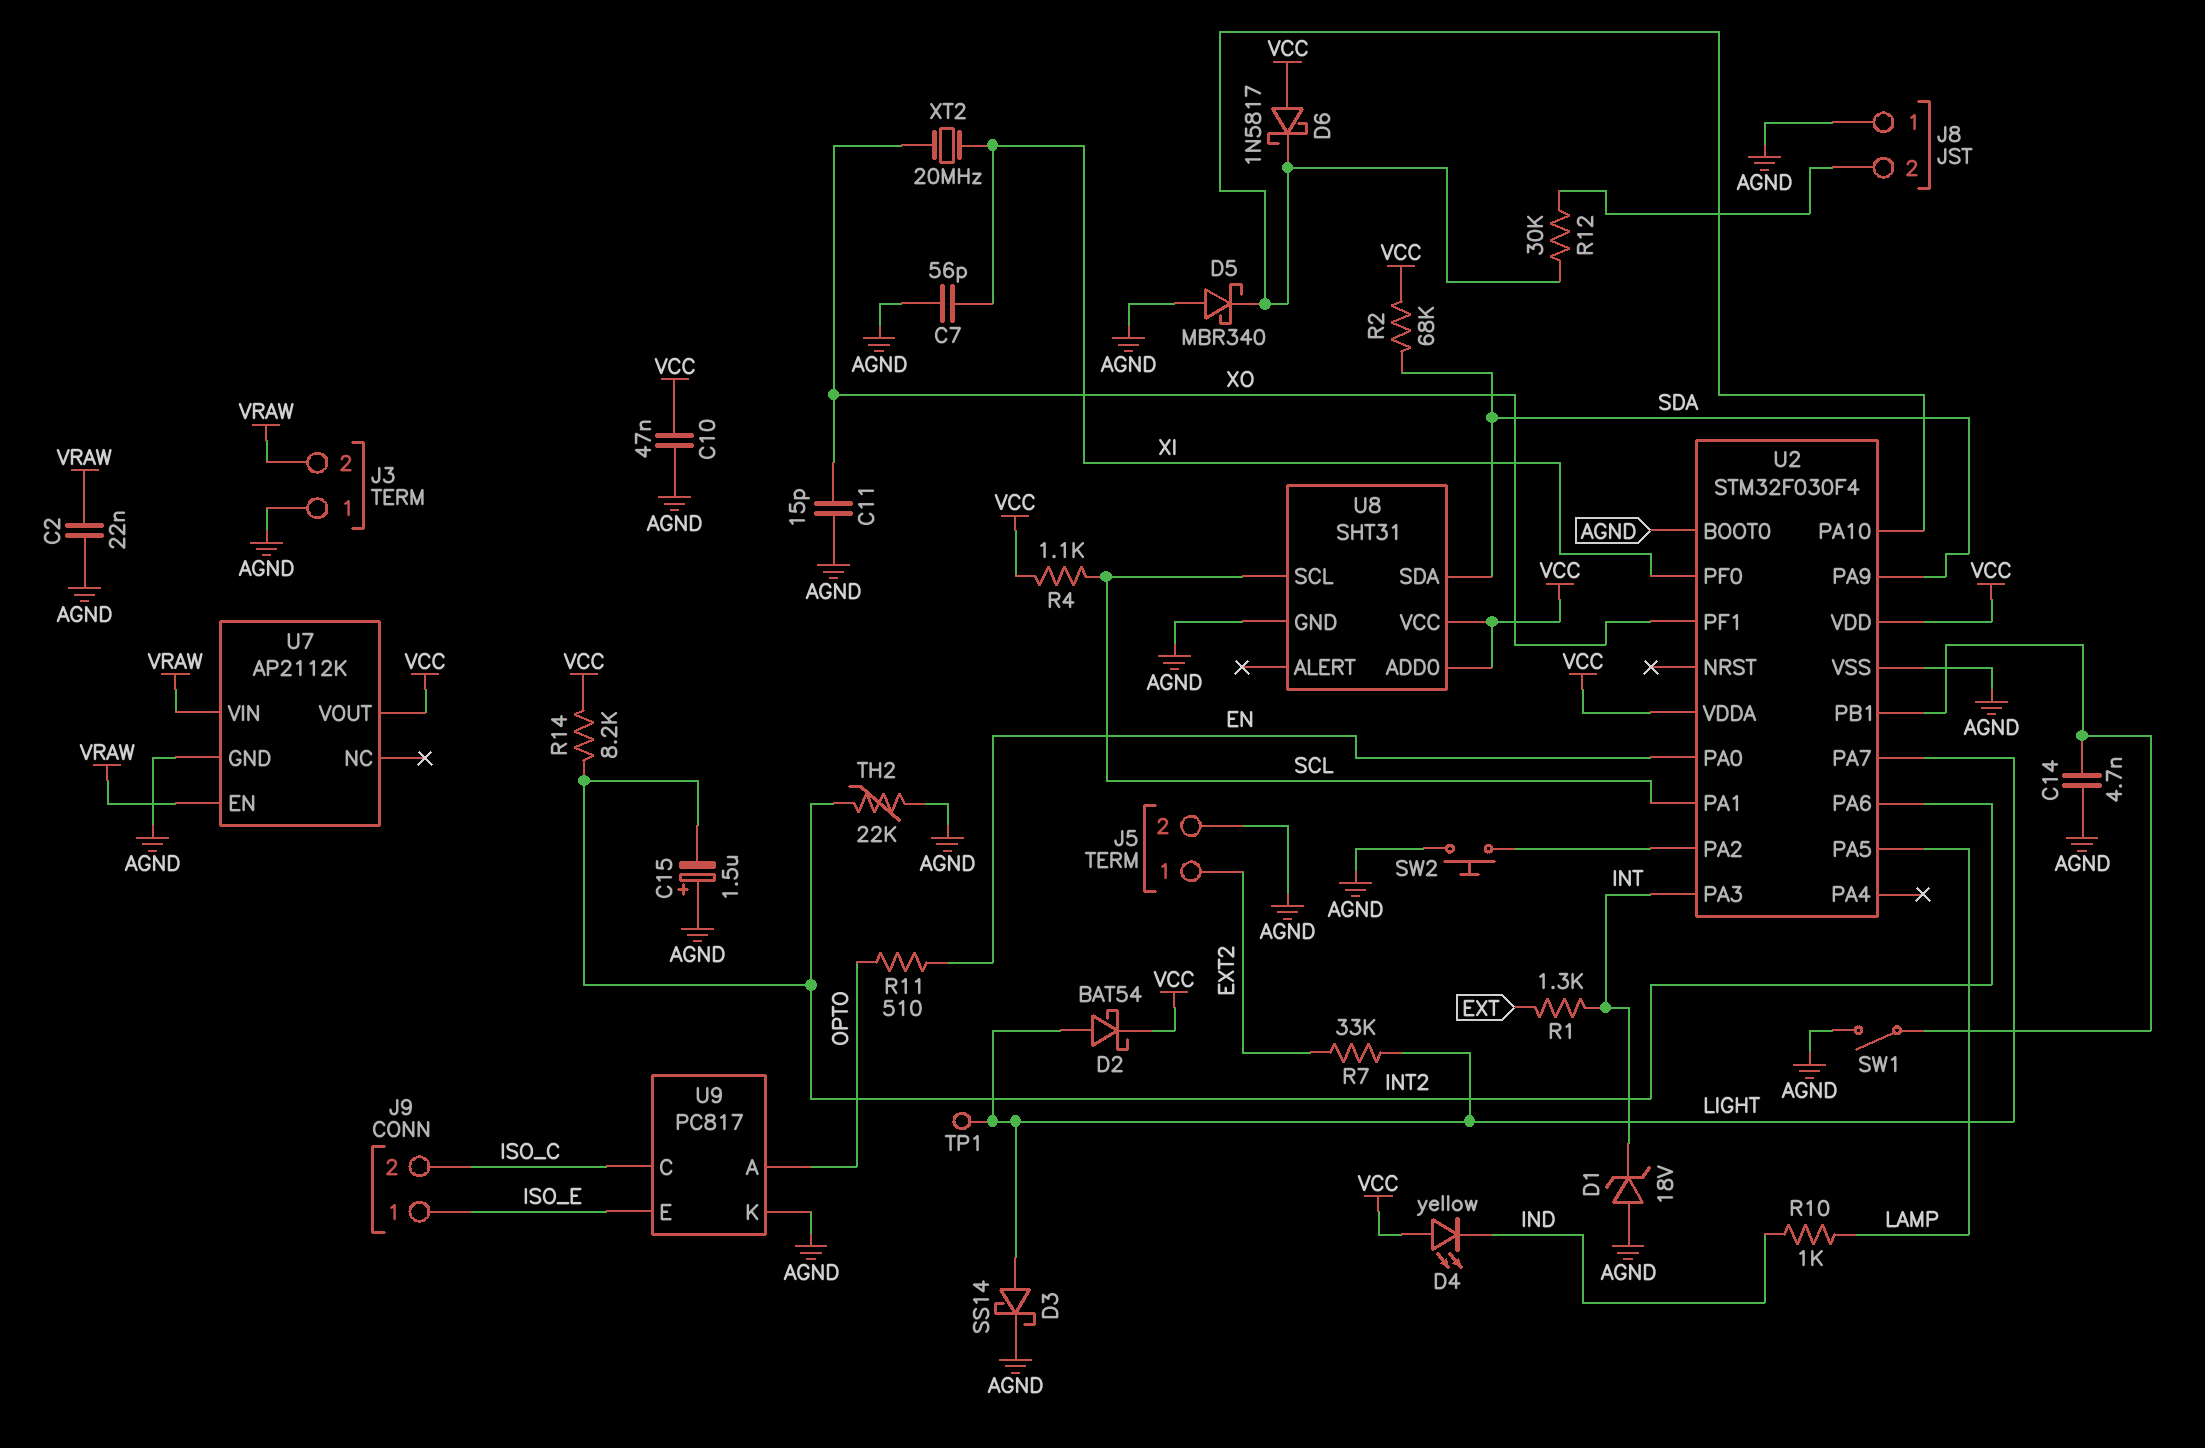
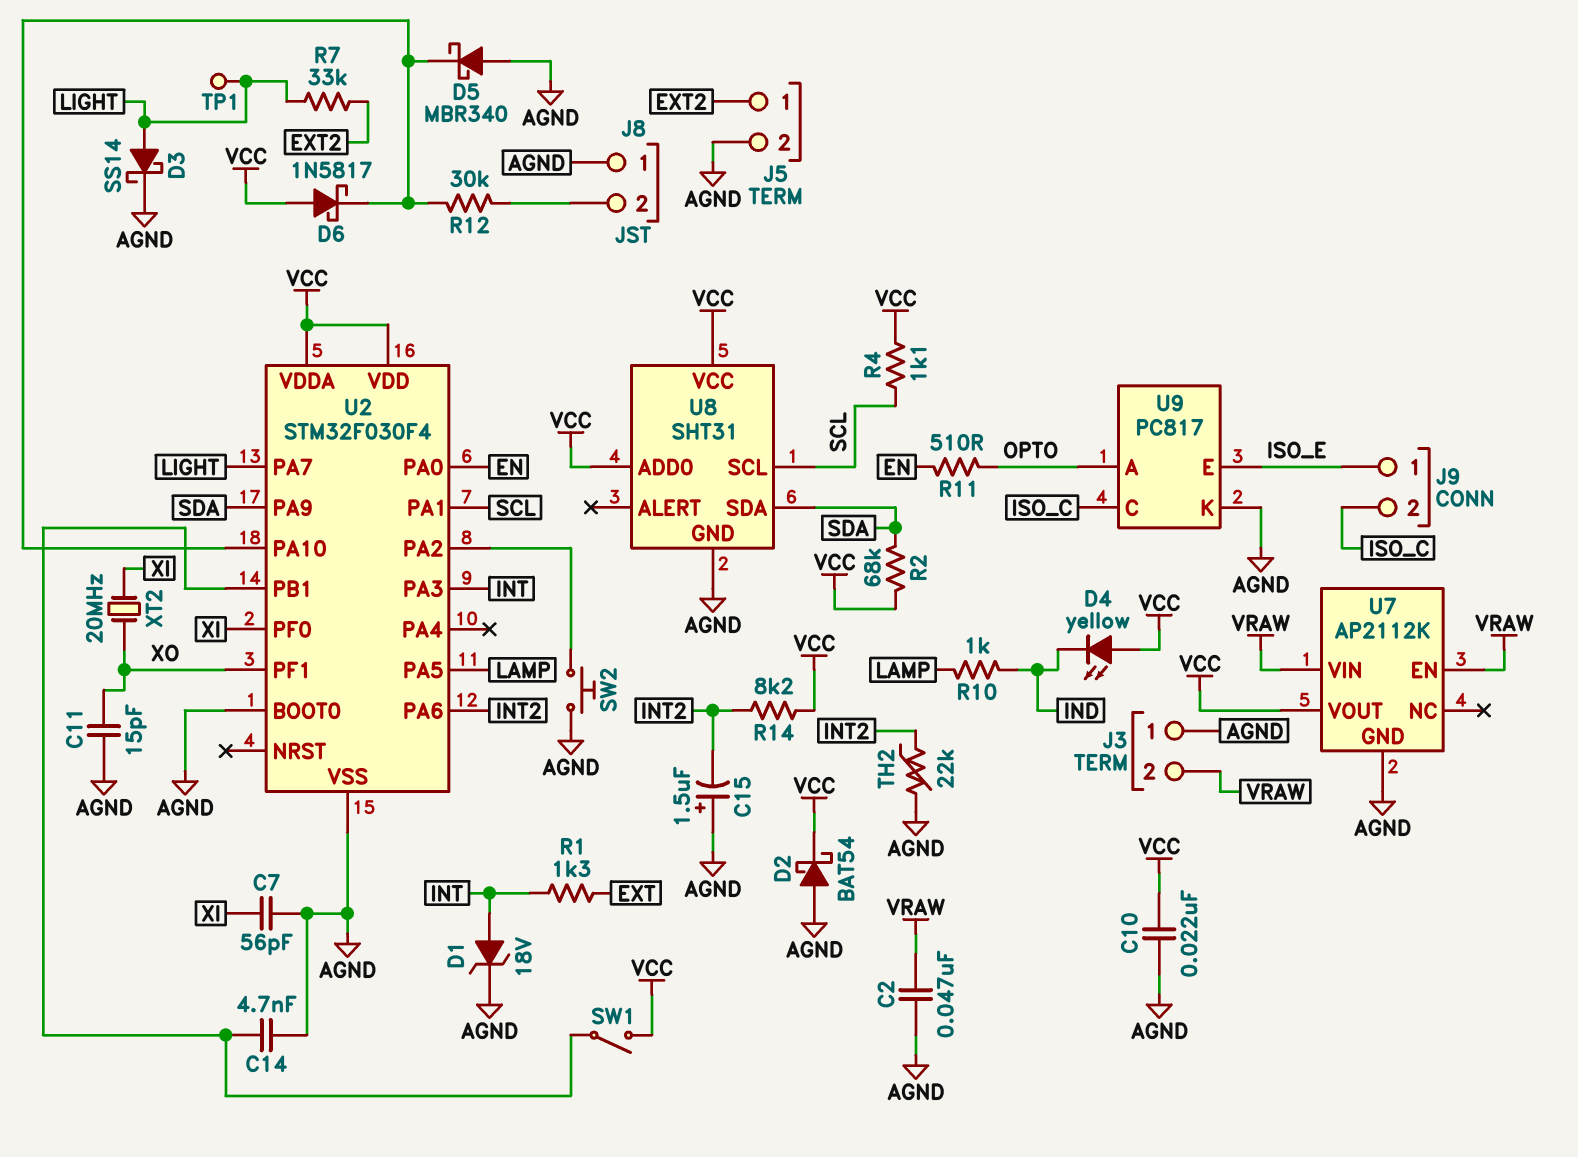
C2: 22nF (AGND, VRAW) -> 47nF (AGND, VRAW)
C10: 47nF (AGND, VCC) -> 22nF (AGND, VCC)
D1: zener 18V (A AGND, K INT) -> zener 18V (A INT, K AGND)
D2: schottky BAT54 (A LIGHT, K VCC) -> schottky BAT54 (A AGND, K VCC)
SW1: switch (AGND, U2/PB1) -> switch (U2/PB1, VCC)

